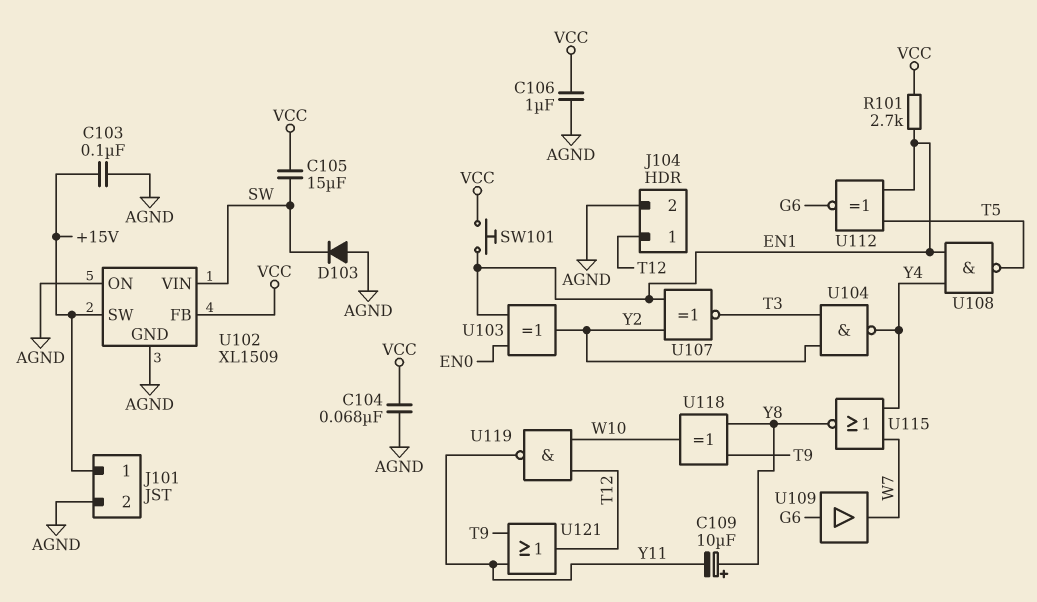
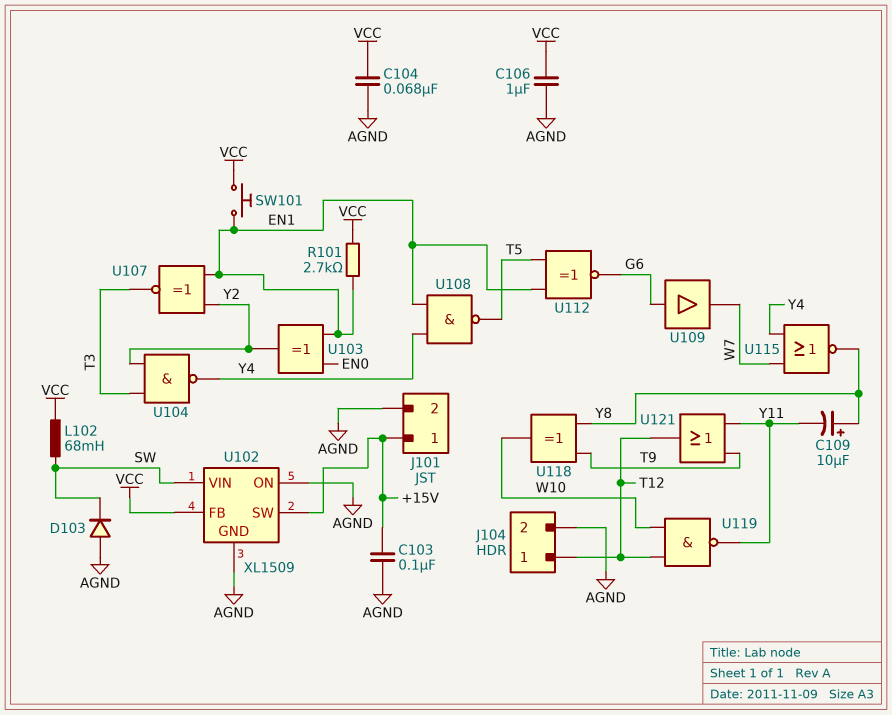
C105: 15uF (SW, VCC) -> none
L102: none -> 68mH (SW, VCC)

